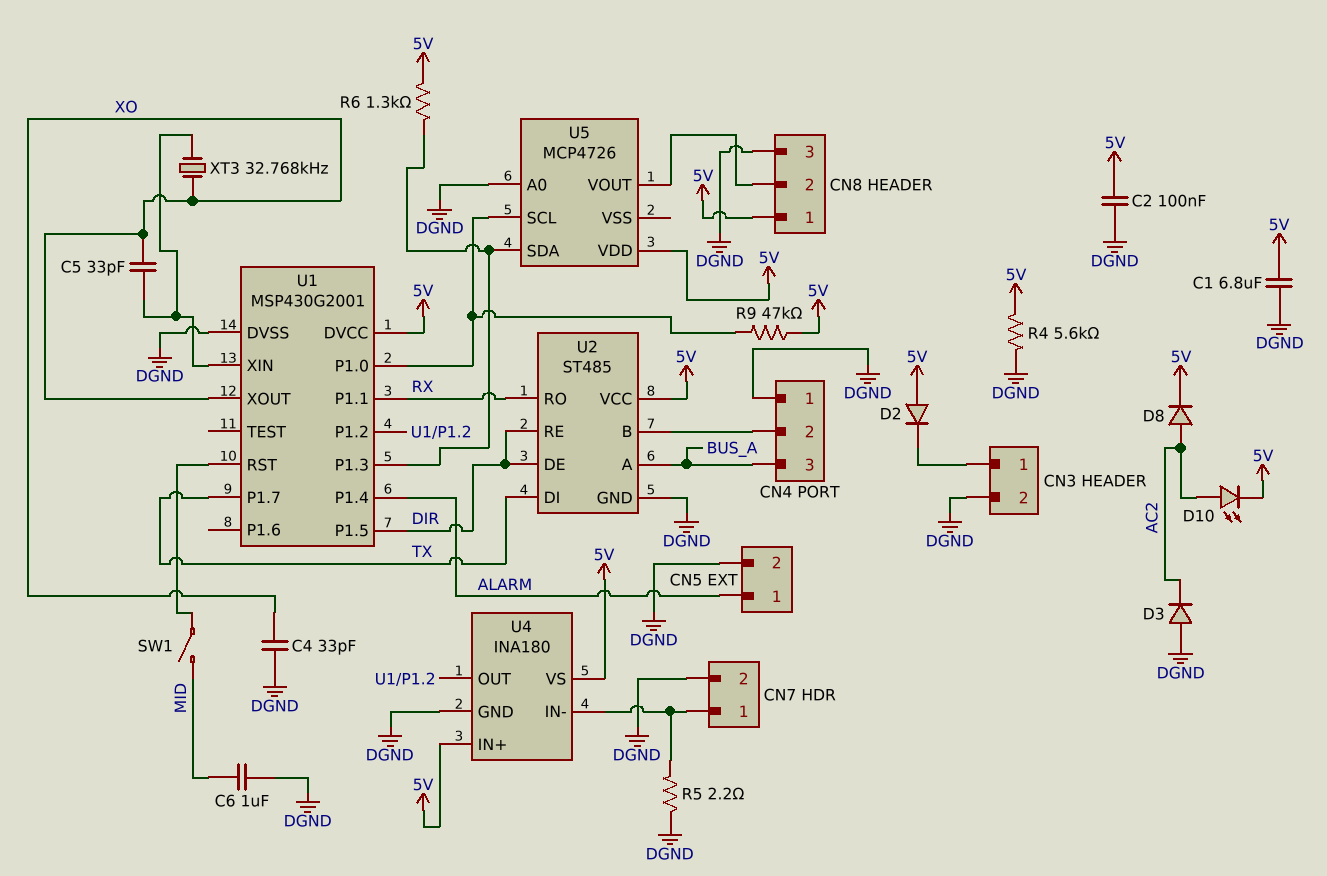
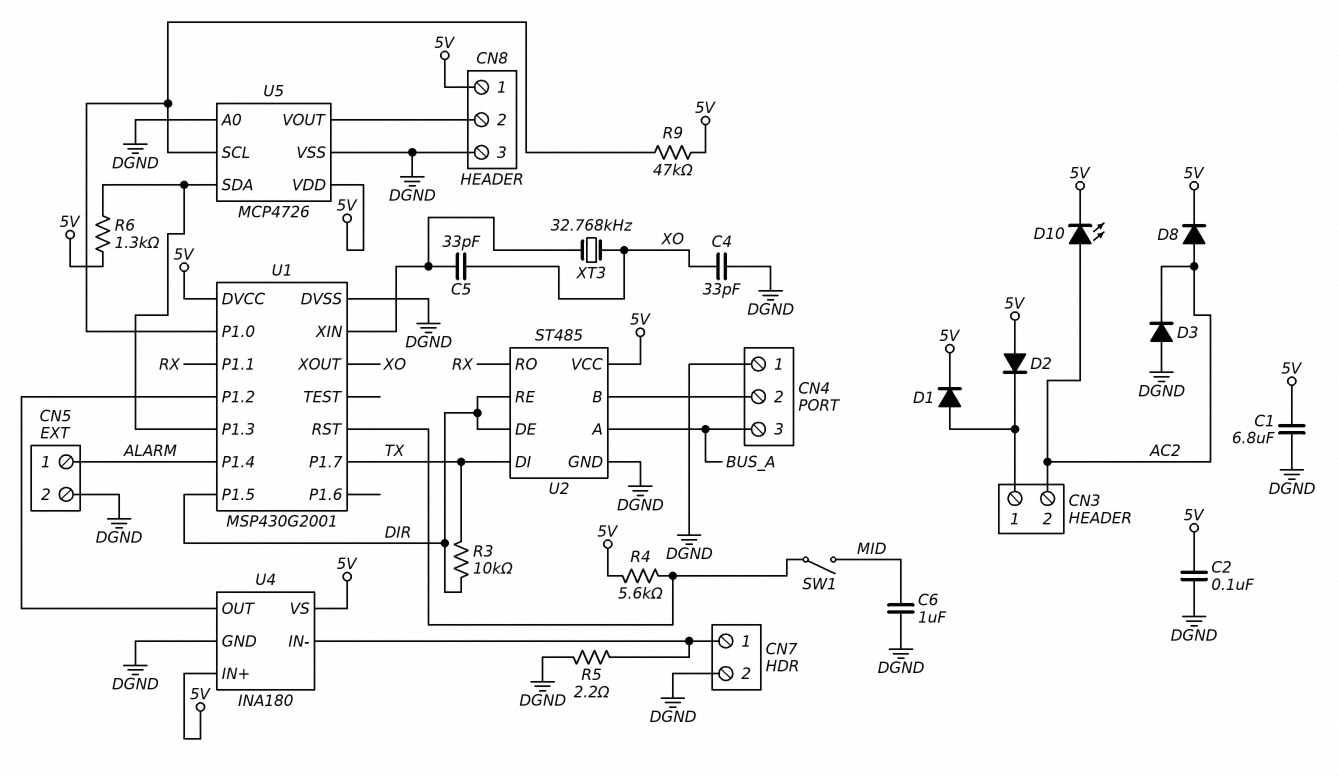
CN3 pin 2: DGND -> AC2
D1: none -> diode (A CN3/1, K 5V)
R3: none -> 10k (DIR, TX)
R4: 5.6k (5V, DGND) -> 5.6k (5V, U1/RST)
U5 pin VSS: none -> DGND

